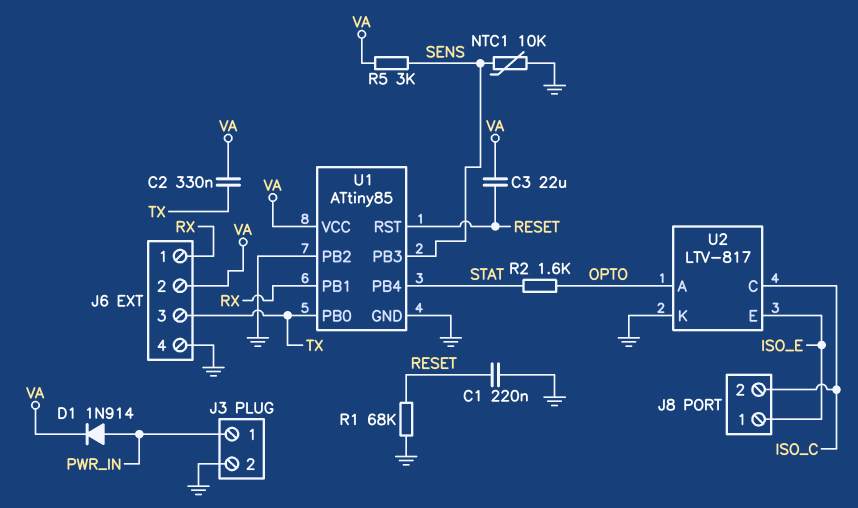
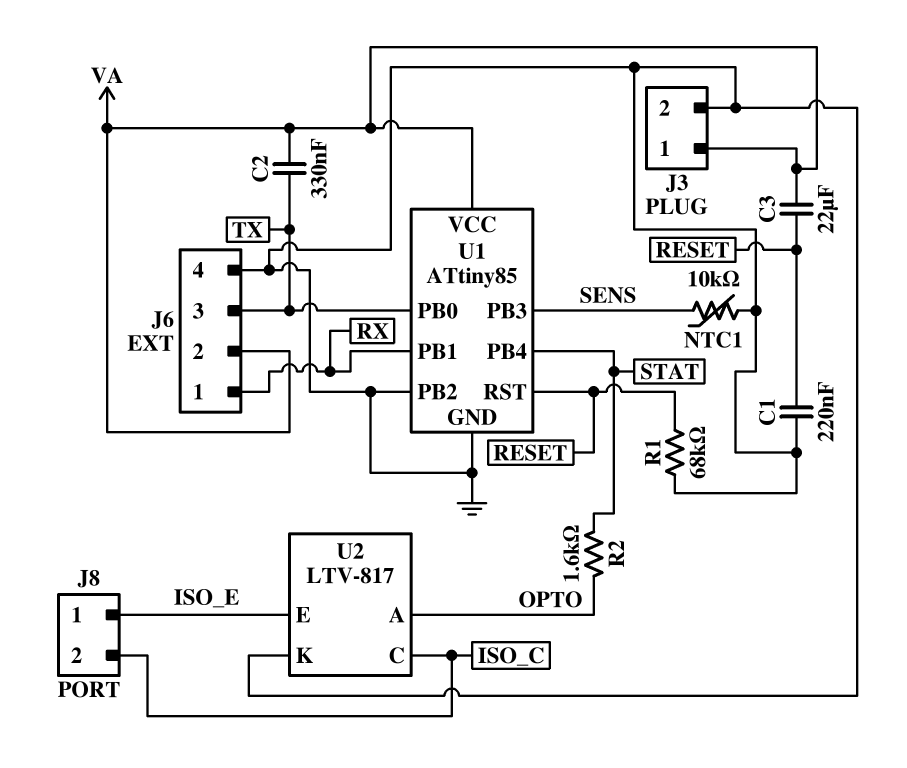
D1: diode 1N914 (A PWR_IN, K VA) -> none
J3 pin 1: PWR_IN -> VA
R5: 3k (SENS, VA) -> none

